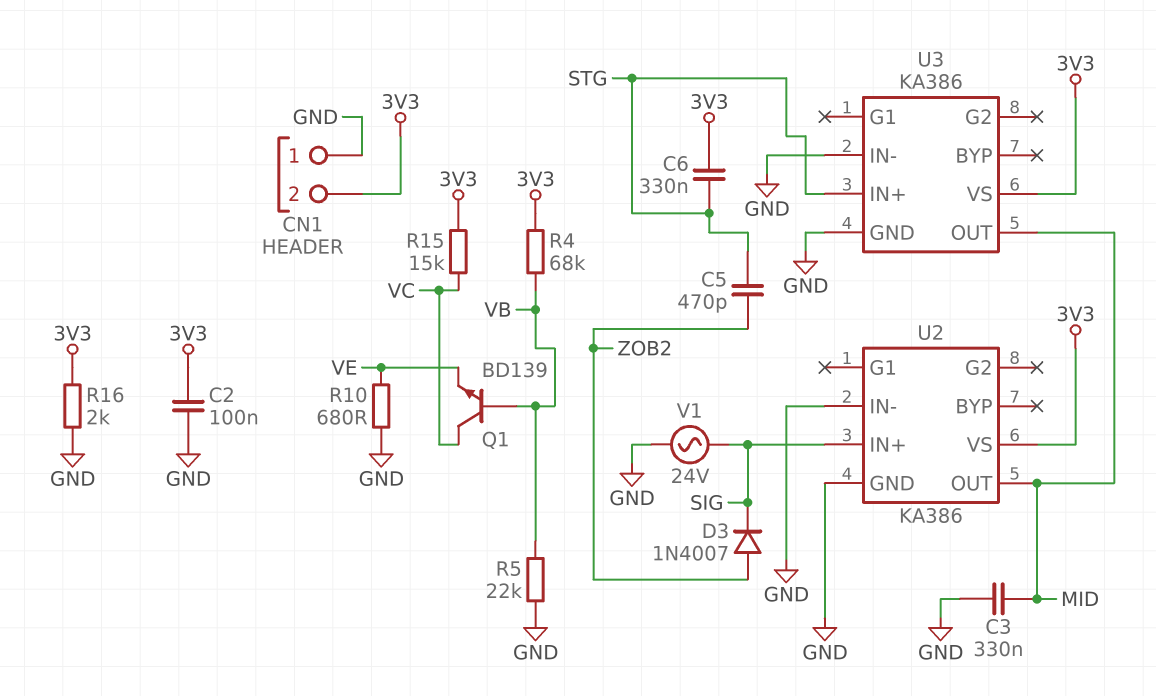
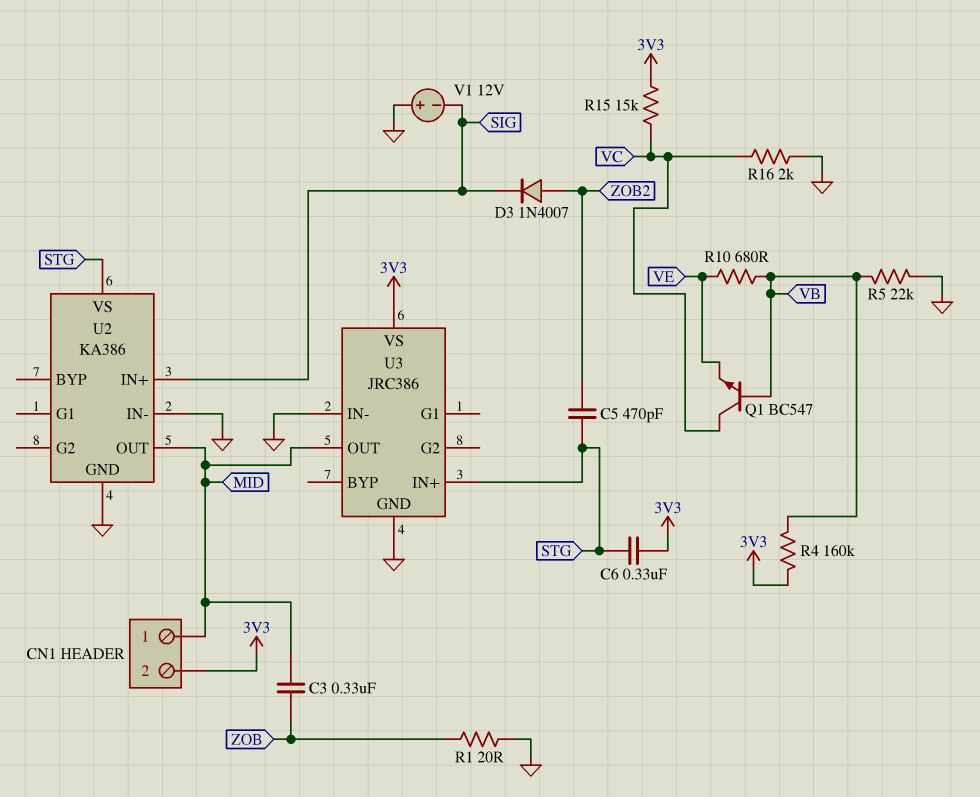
C2: 100nF (3V3, GND) -> none
C3: 330nF (GND, MID) -> 330nF (MID, ZOB)
CN1 pin 1: GND -> MID
Q1: NPN BD139 (B VB, C VC, E VE) -> NPN BC547 (B VB, C VC, E VE)
R1: none -> 20 (GND, ZOB)
R4: 68k (3V3, VB) -> 160k (3V3, VB)
R10: 680 (GND, VE) -> 680 (VB, VE)
R16: 2k (3V3, GND) -> 2k (GND, VC)
U2 pin VS: 3V3 -> STG
U3: KA386 -> JRC386
V1: AC 24V (GND, SIG) -> 12V (plus GND, minus SIG)

